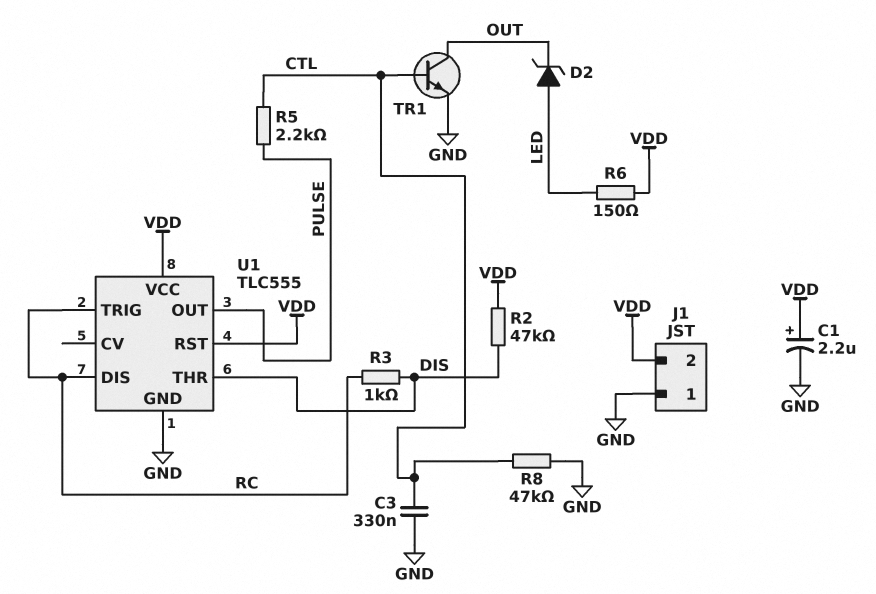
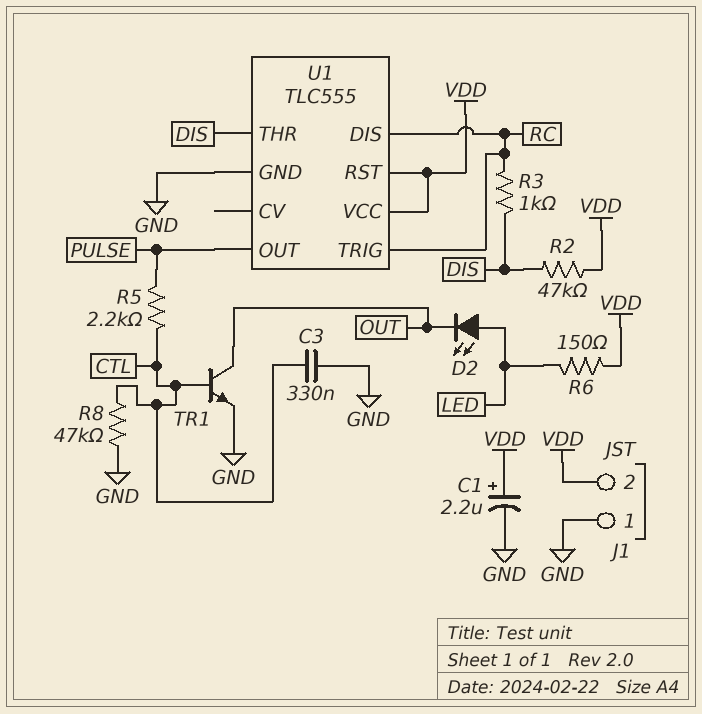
D2: zener (A LED, K OUT) -> LED (A LED, K OUT)

